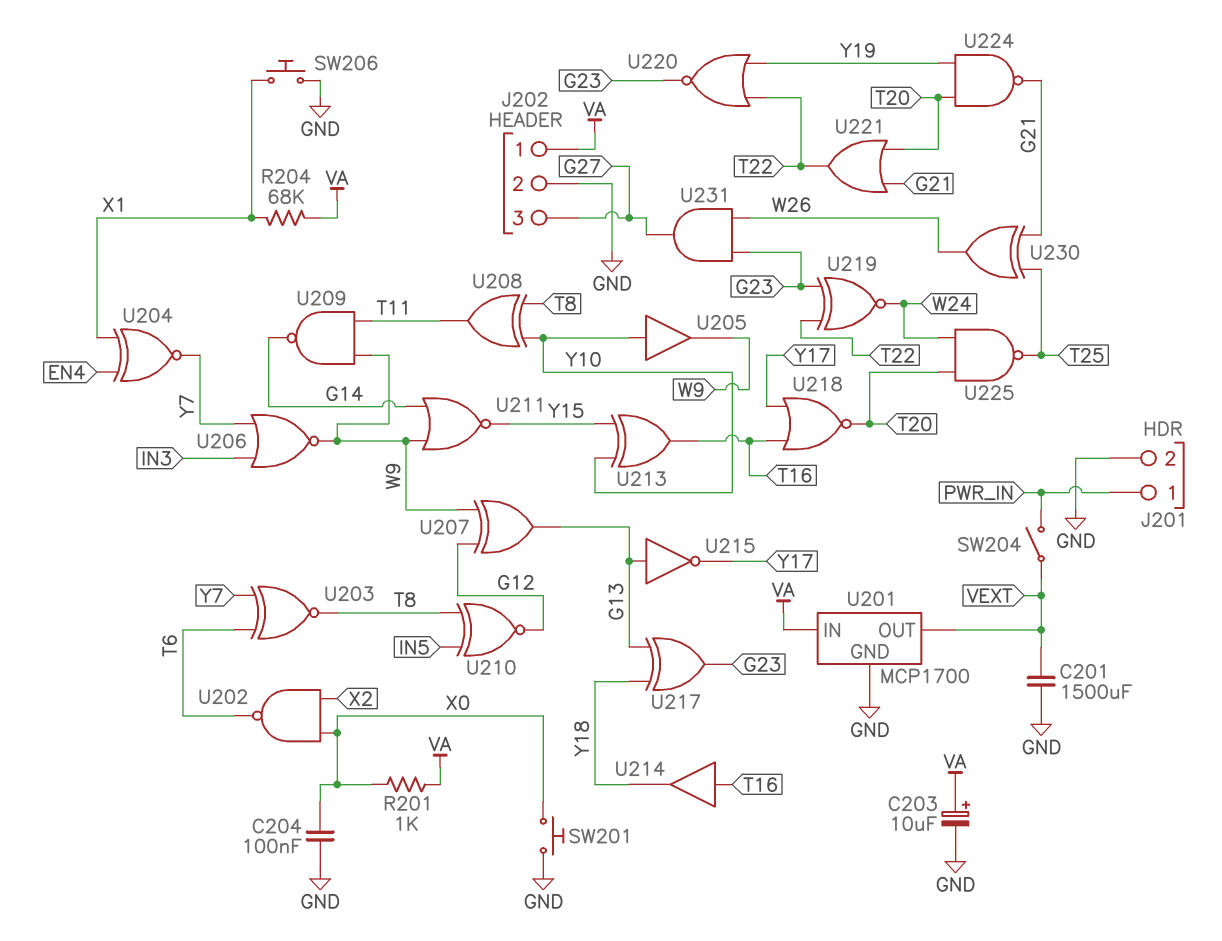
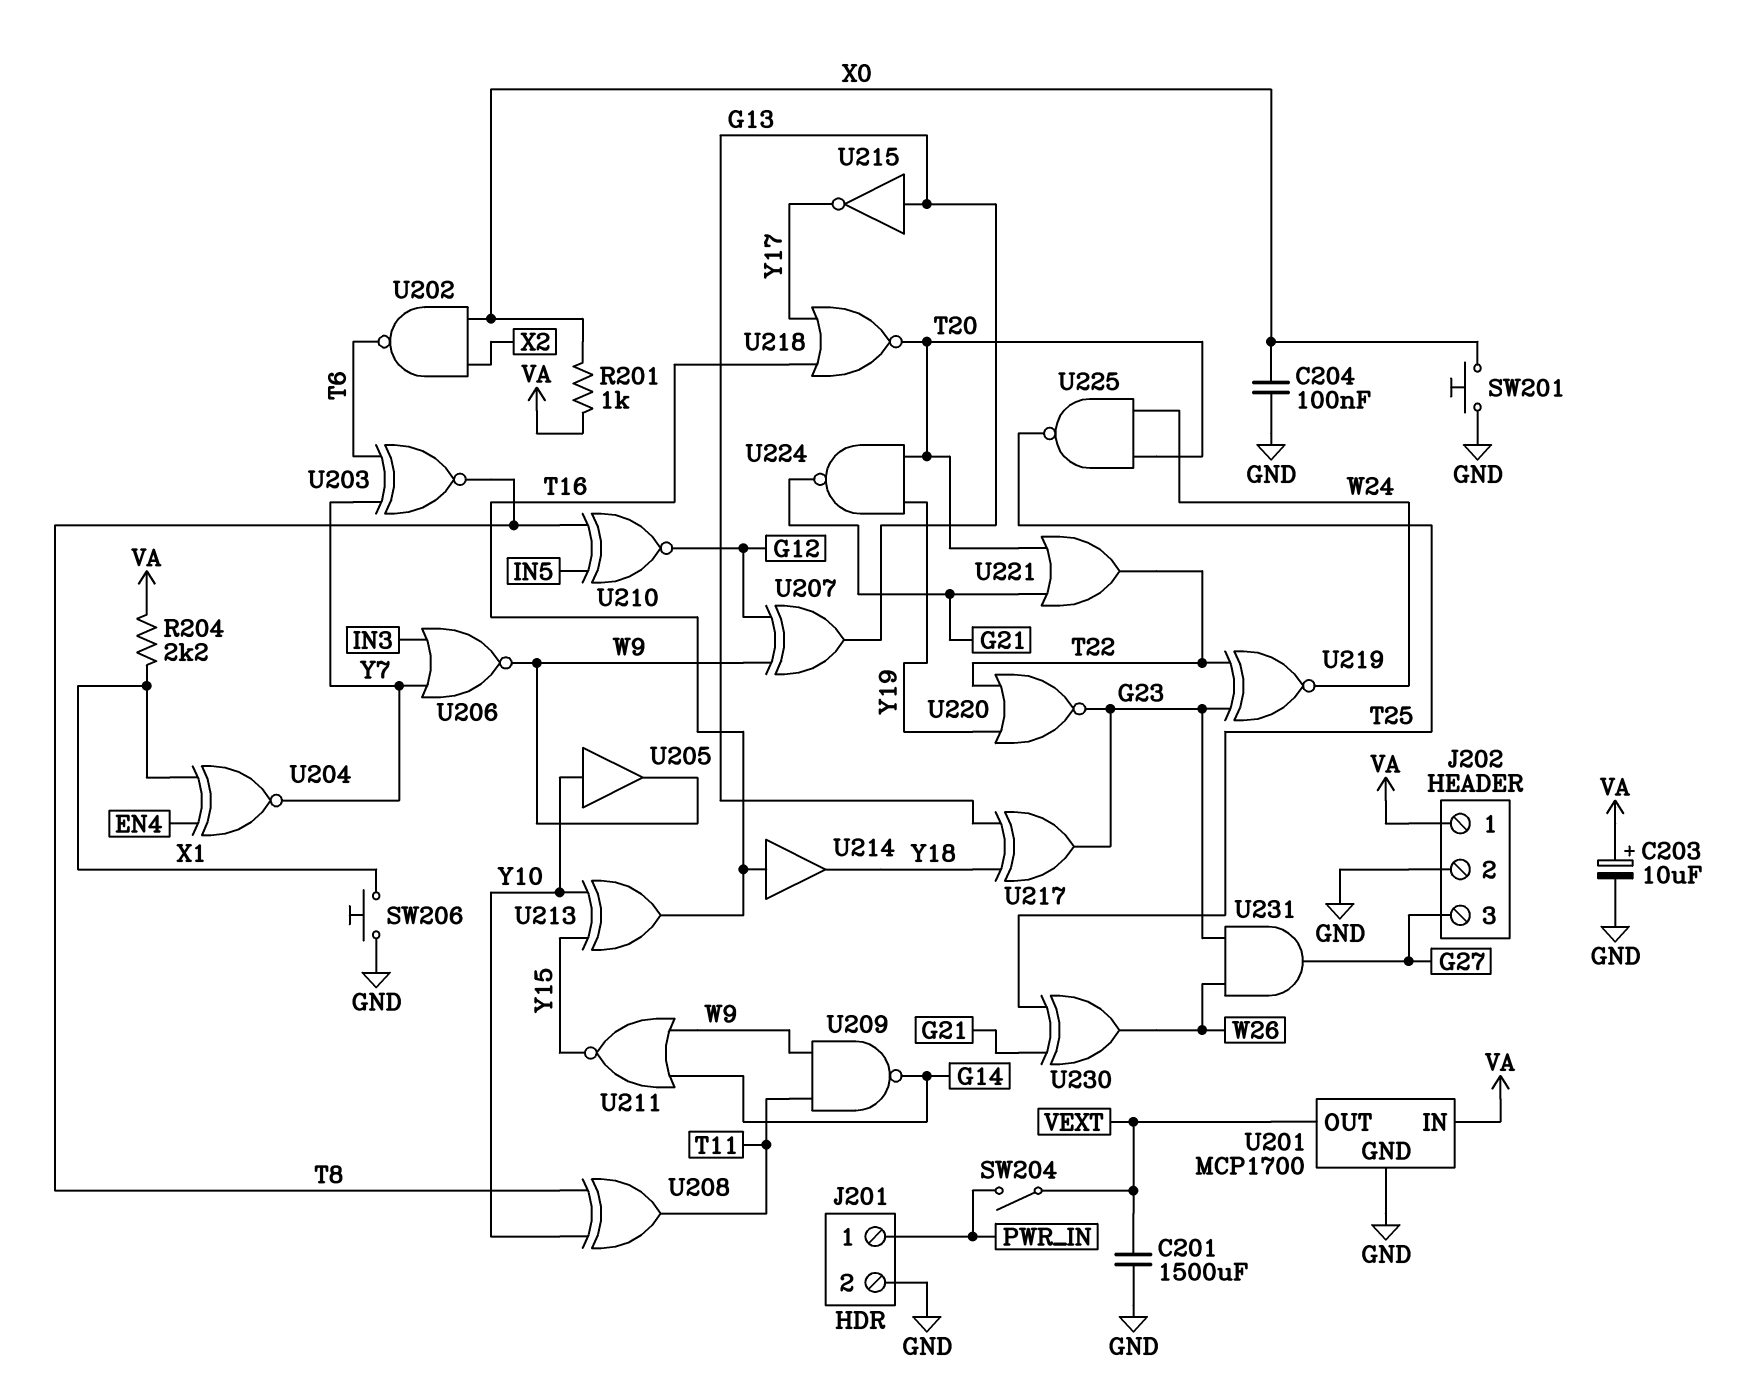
R204: 68k (VA, X1) -> 2.2k (VA, X1)

